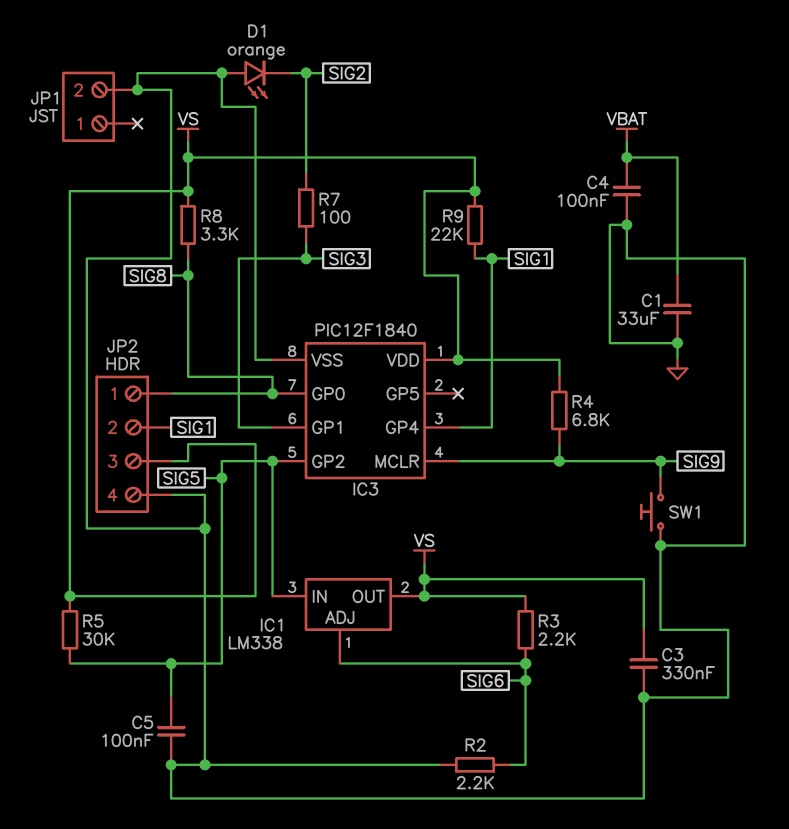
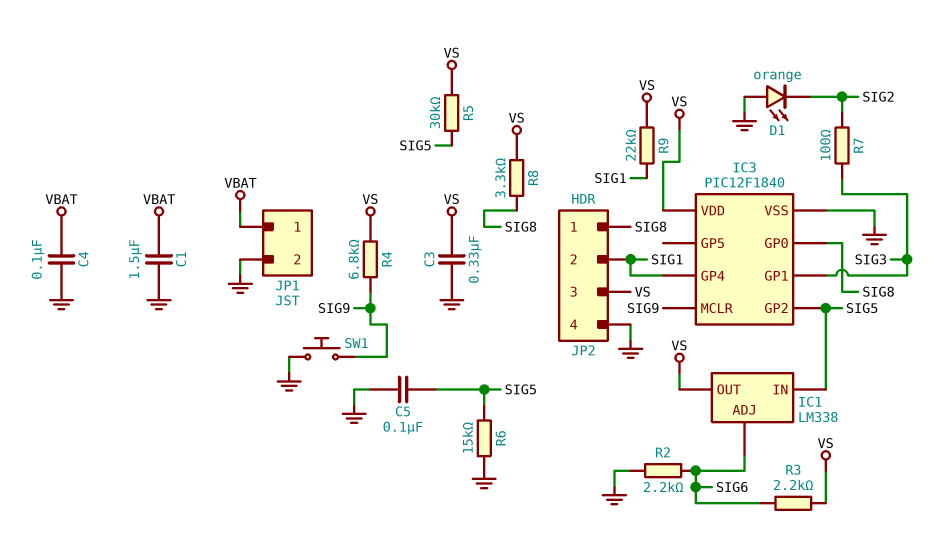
C1: 33uF (GND, VBAT) -> 1.5uF (GND, VBAT)
JP1 pin 1: none -> VBAT
R6: none -> 15k (GND, SIG5)

